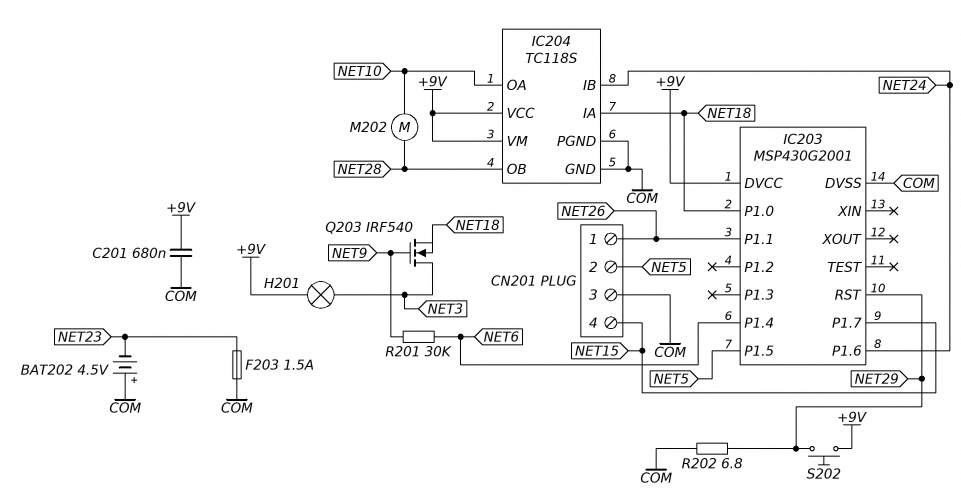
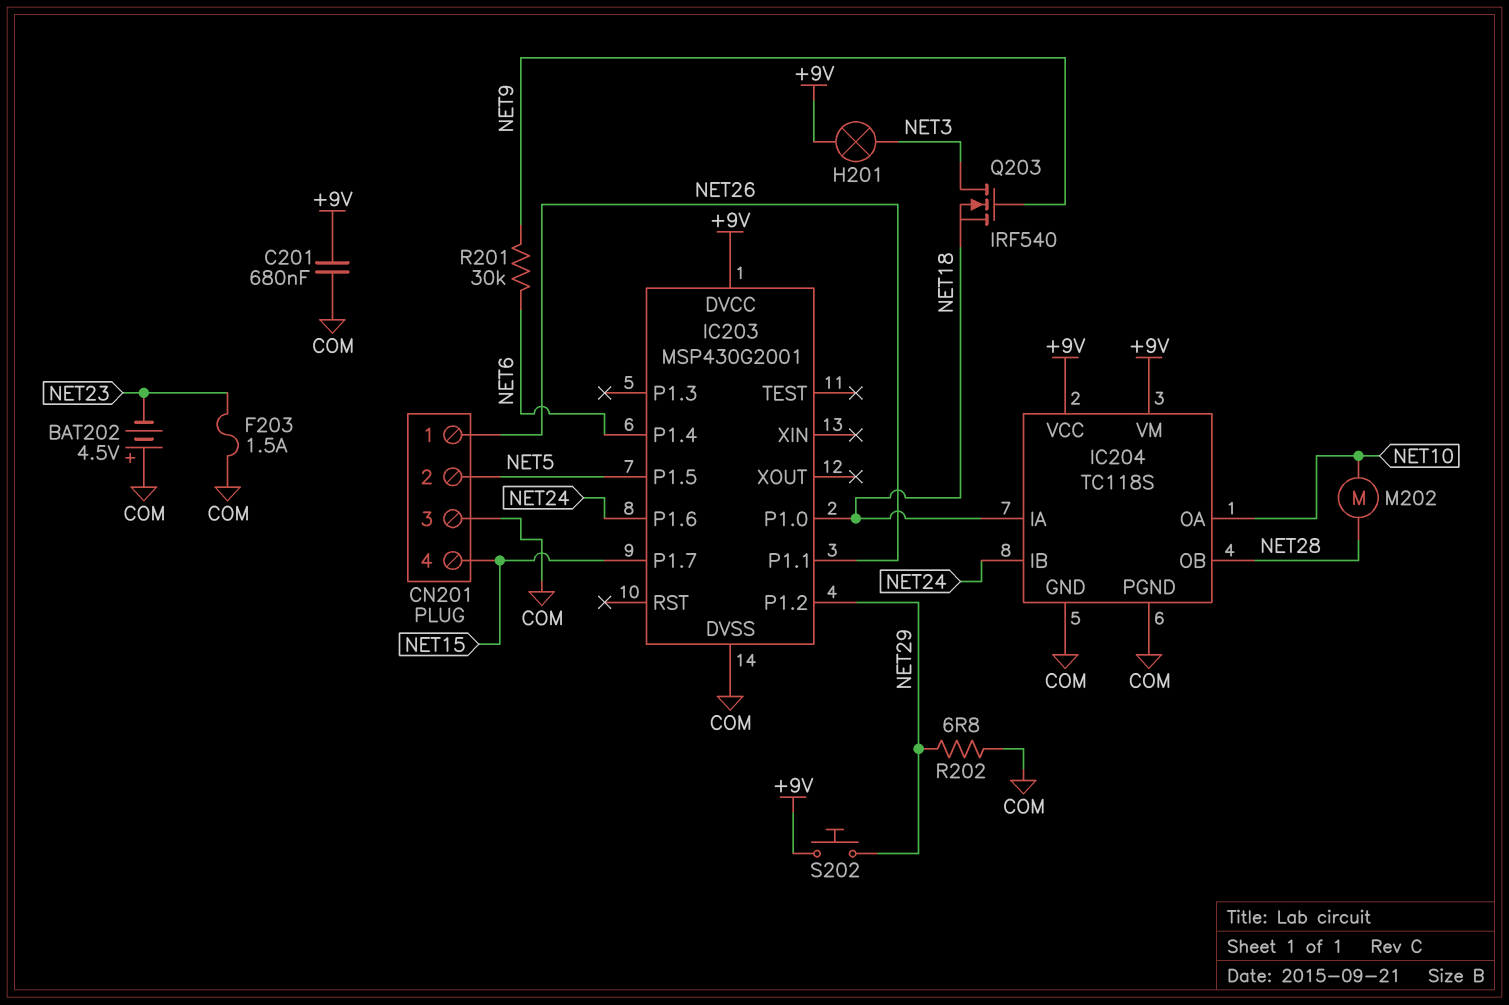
IC203 pin P1.2: none -> NET29
IC203 pin RST: NET29 -> none

